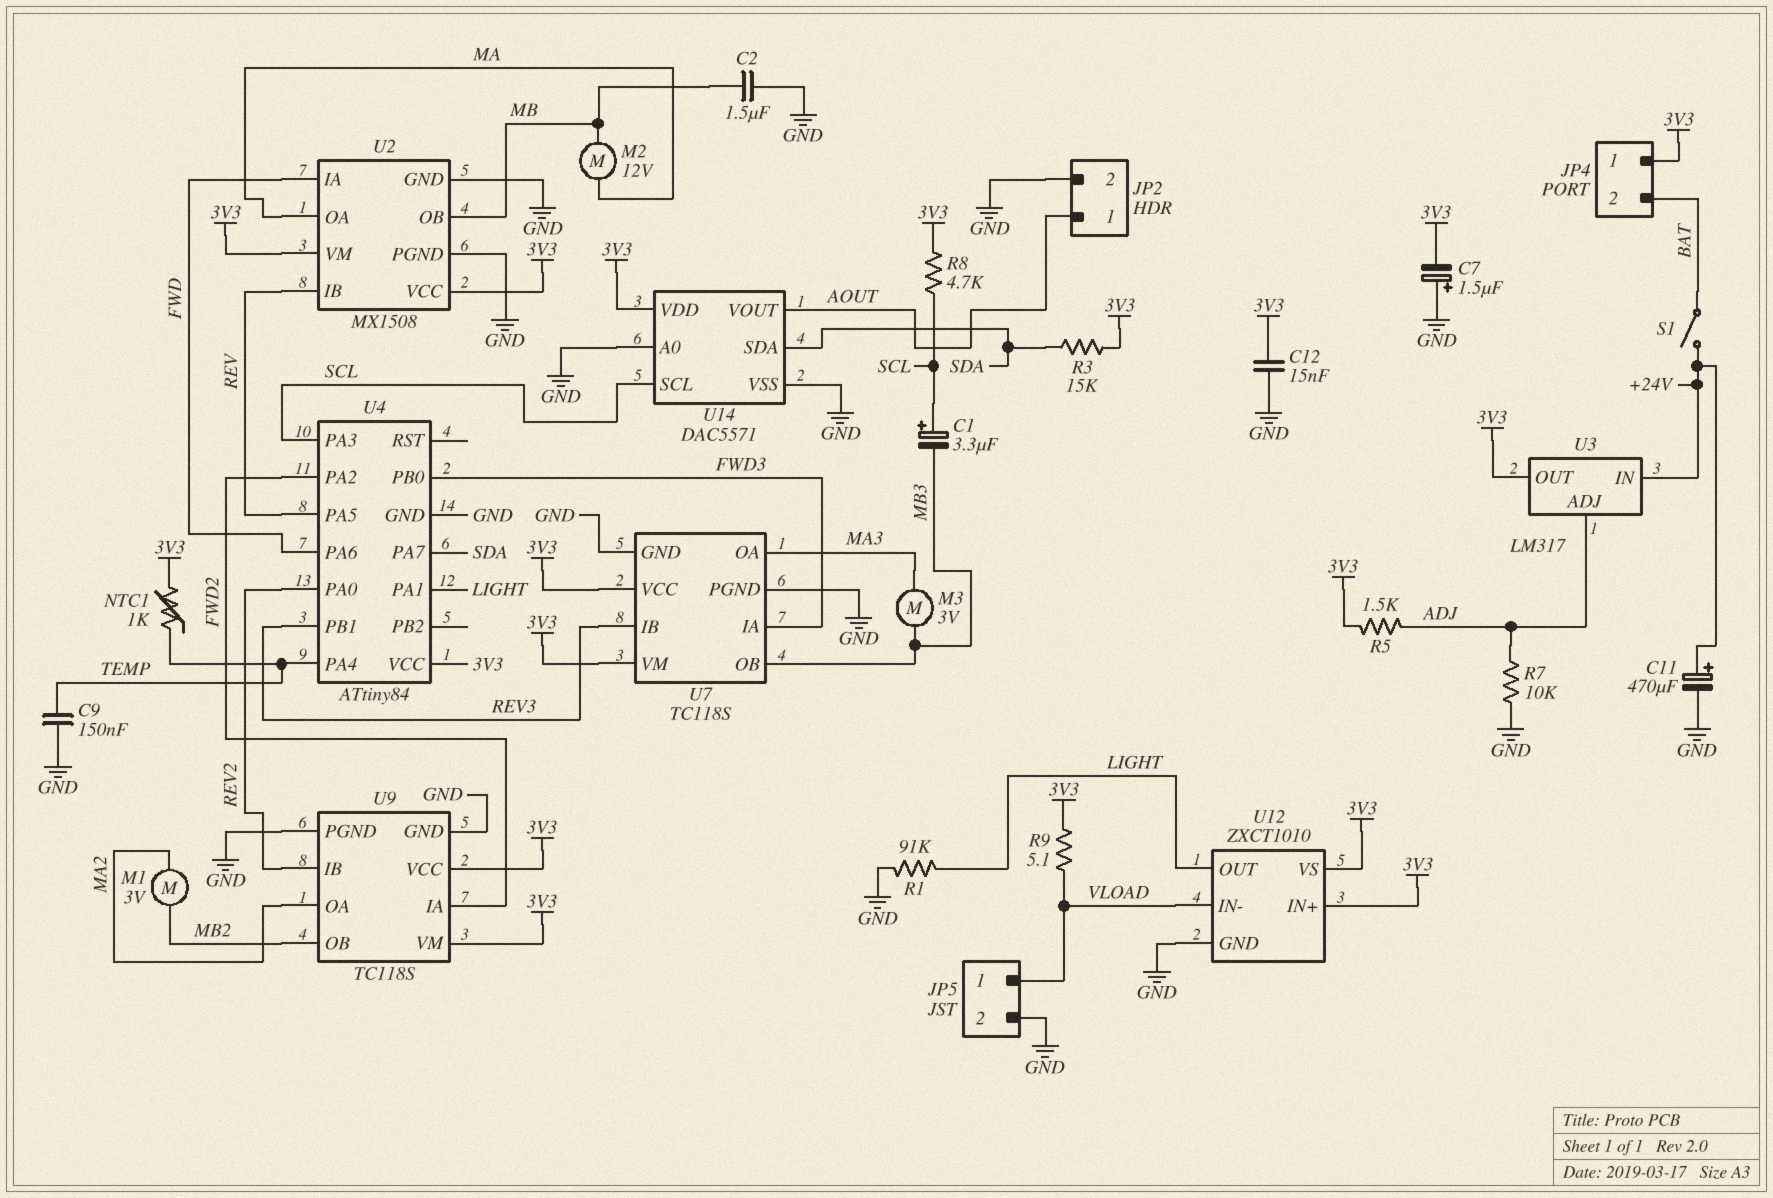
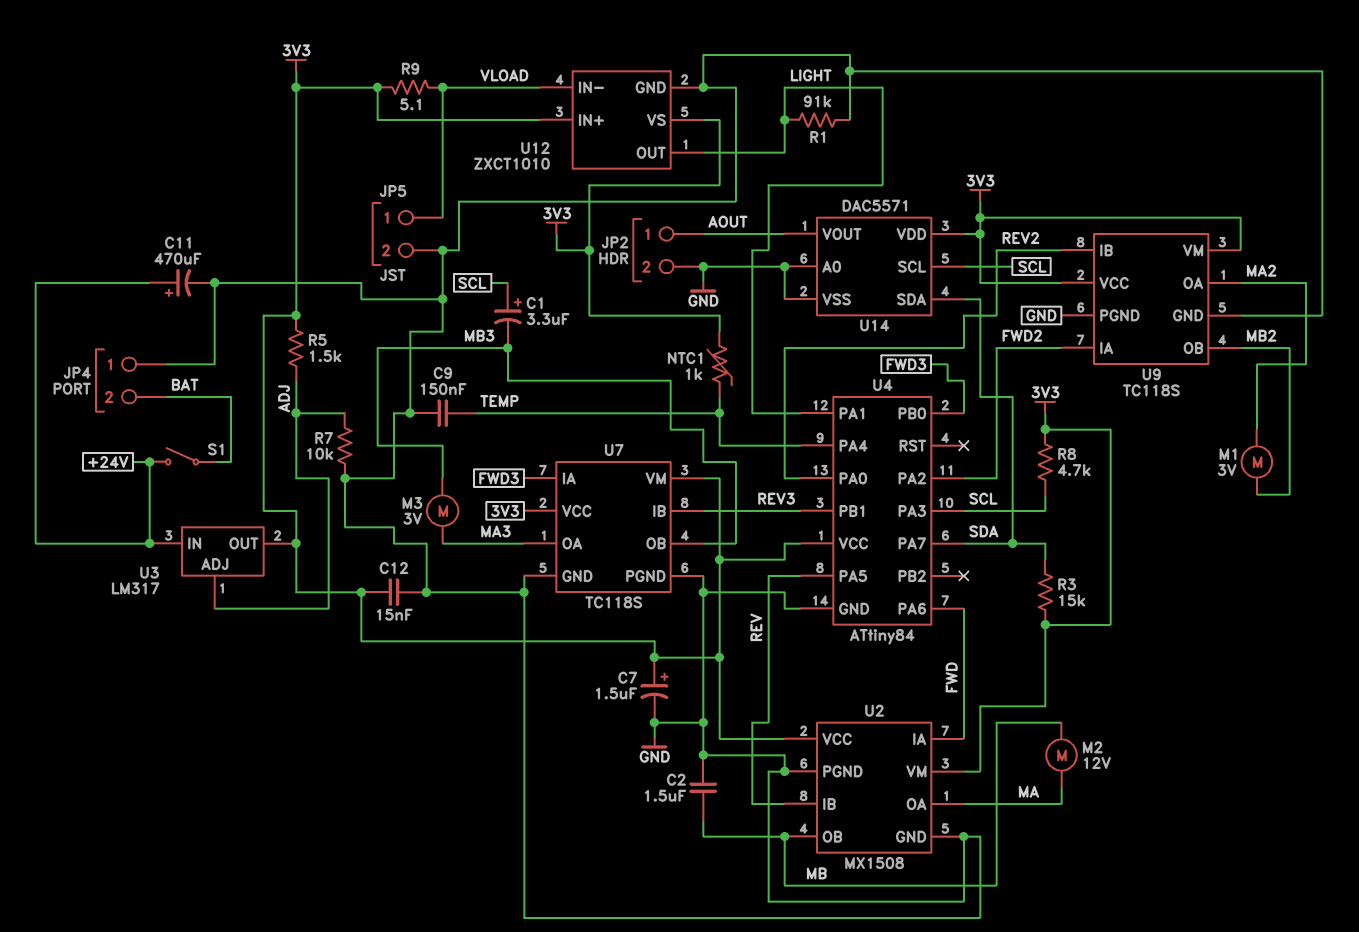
C7: 1.5uF (plus GND, minus 3V3) -> 1.5uF (plus 3V3, minus GND)
JP4 pin 1: 3V3 -> GND

